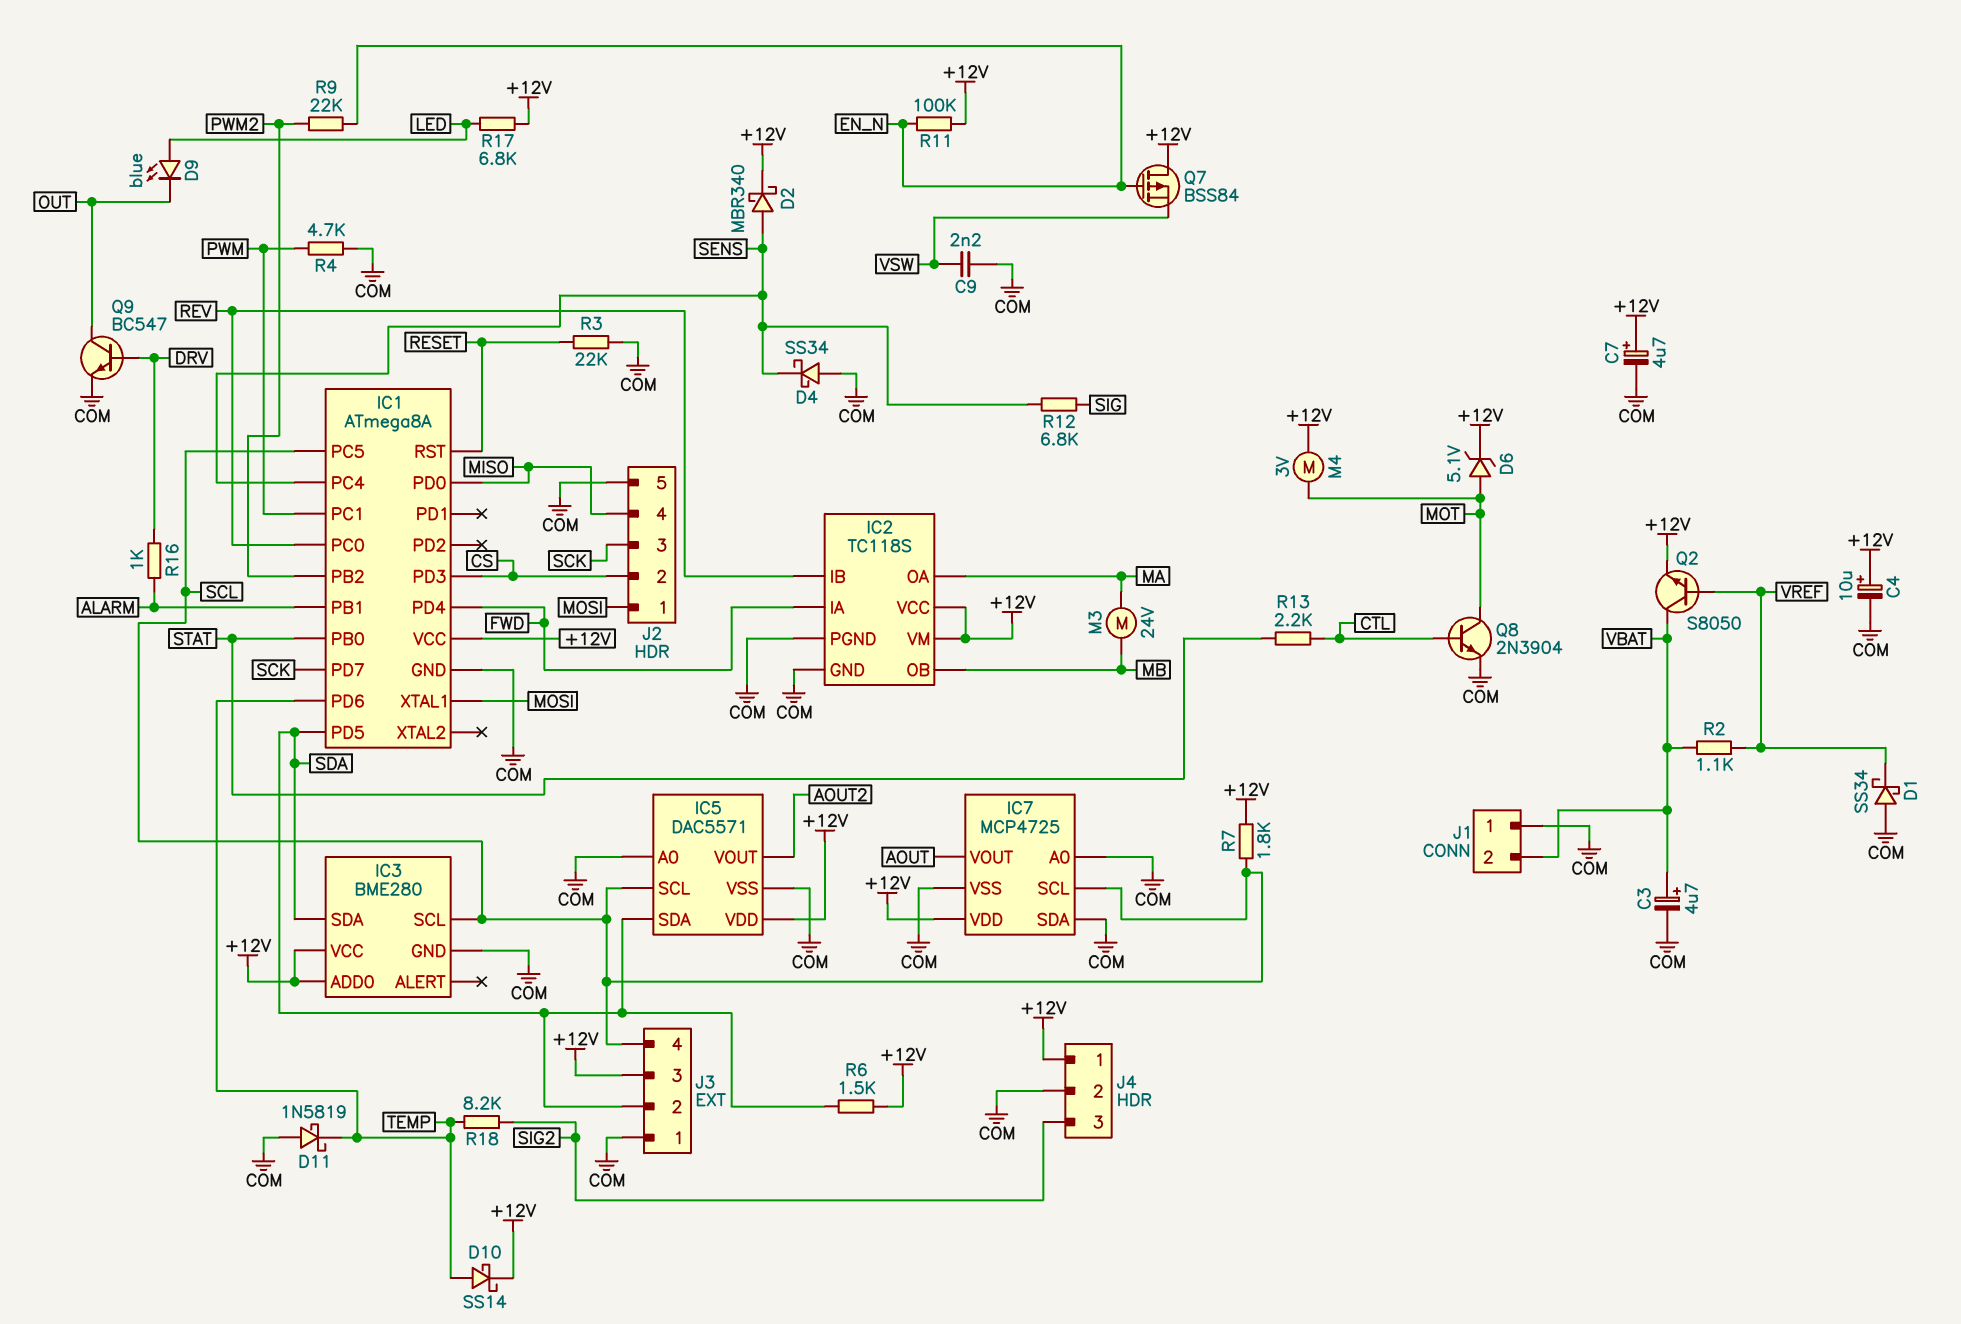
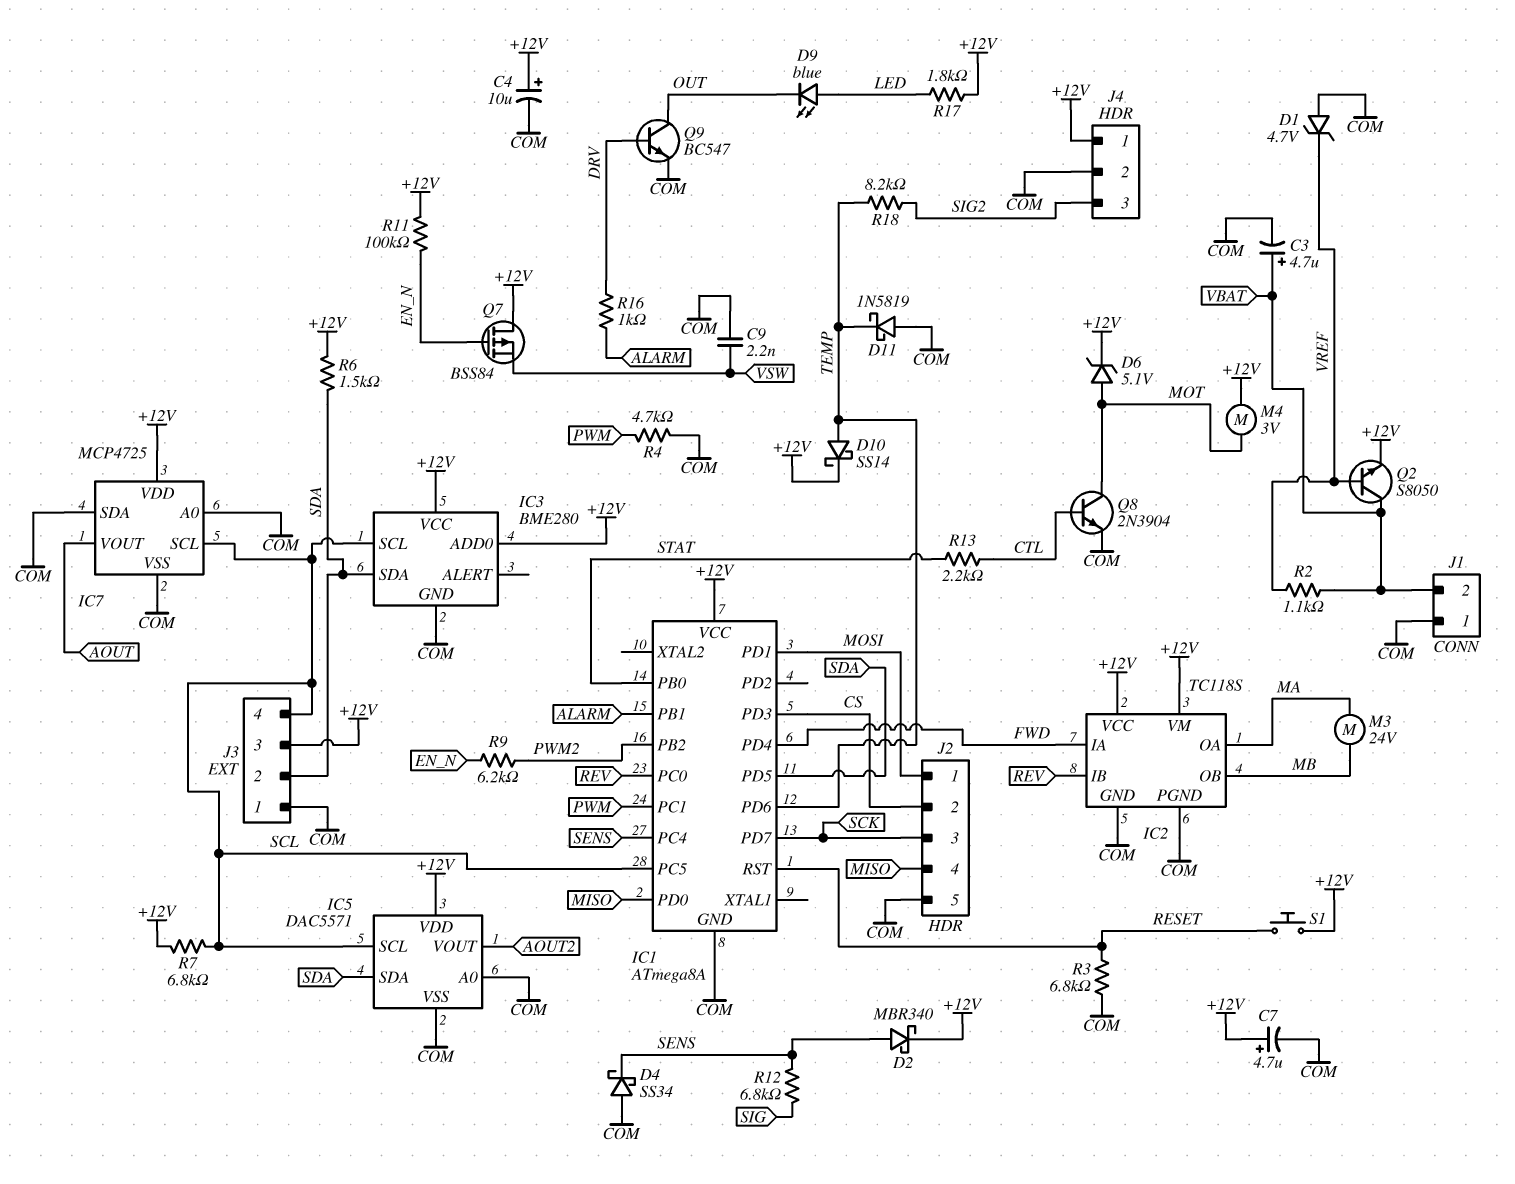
D1: schottky SS34 (A COM, K VREF) -> zener 4.7V (A COM, K VREF)
IC1 pin PD1: none -> MOSI
IC1 pin XTAL1: MOSI -> none
R3: 22k (COM, RESET) -> 6.8k (COM, RESET)
R7: 1.8k (+12V, SCL) -> 6.8k (+12V, SCL)
R9: 22k (EN_N, PWM2) -> 6.2k (EN_N, PWM2)
R17: 6.8k (+12V, LED) -> 1.8k (+12V, LED)
S1: none -> button (+12V, RESET)

